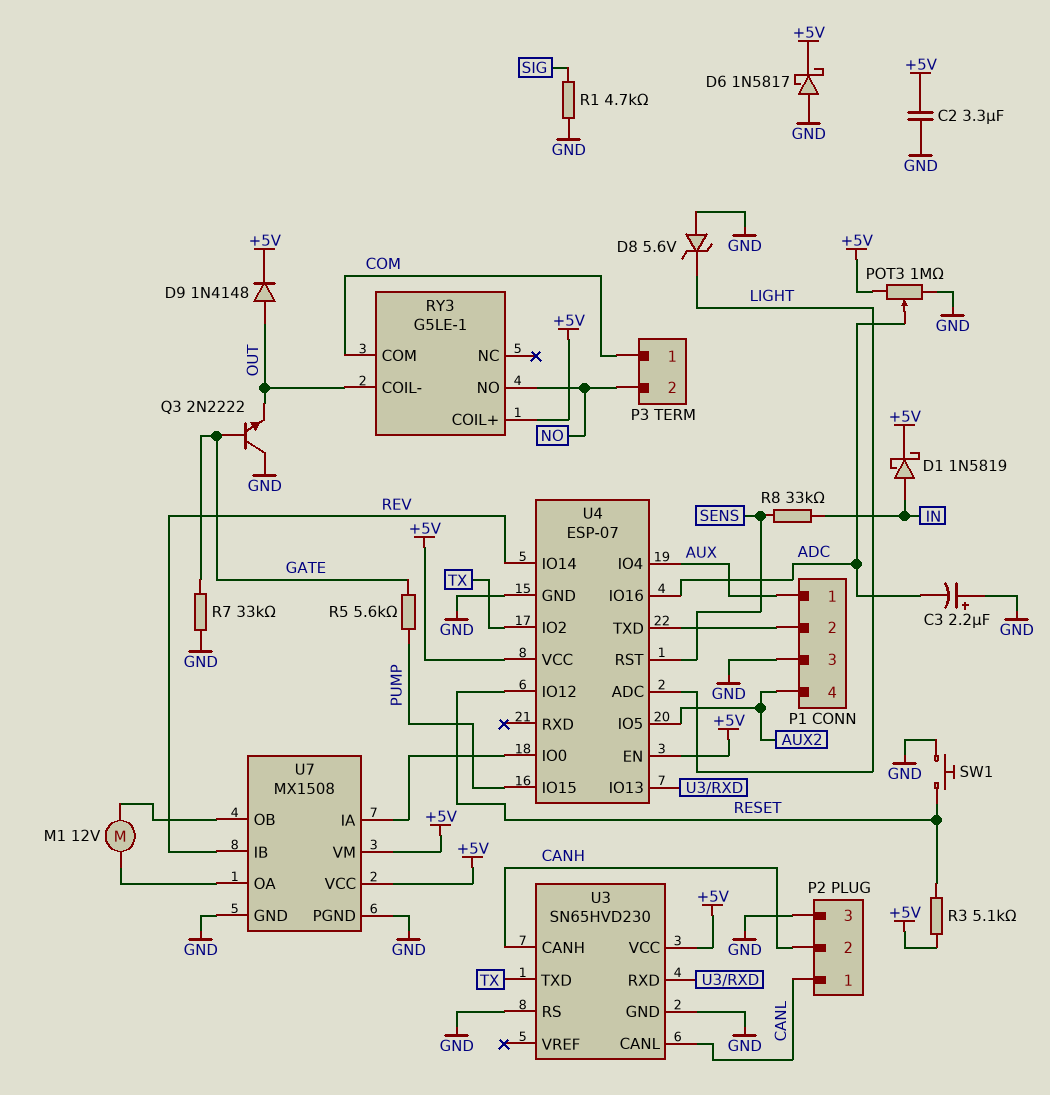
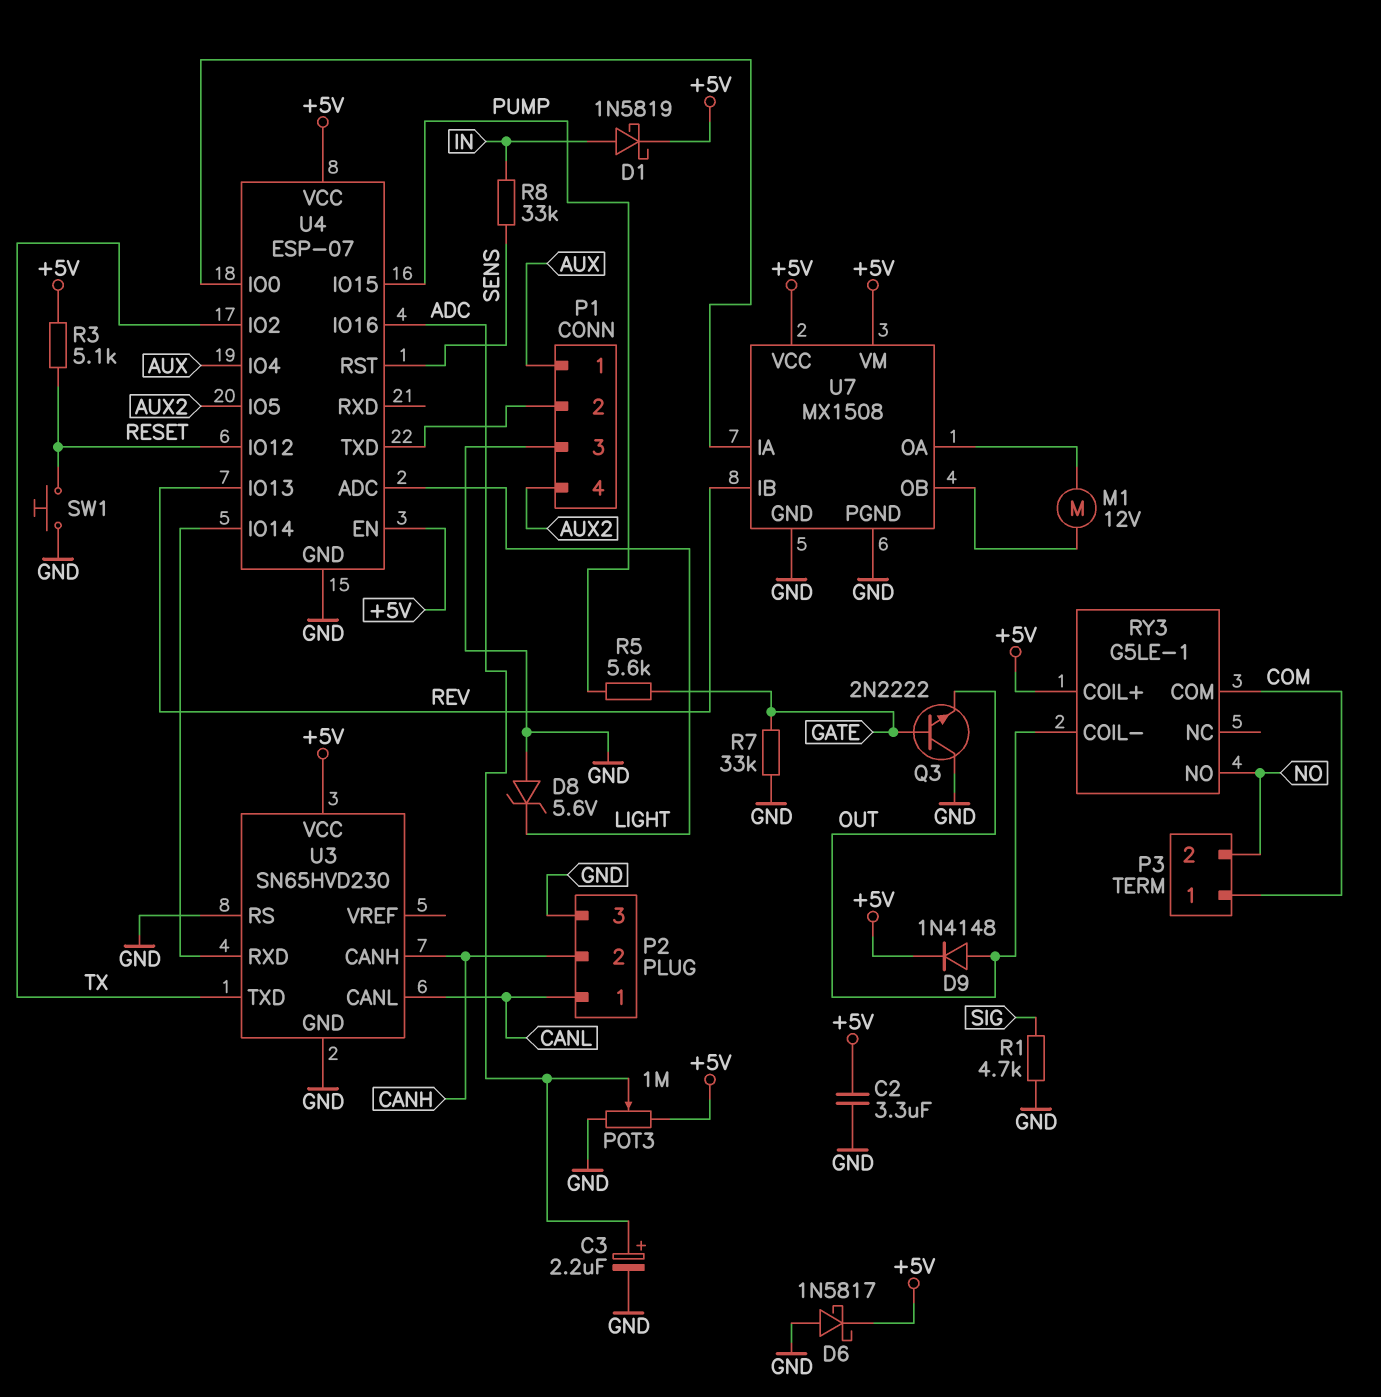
C3: 2.2uF (plus GND, minus ADC) -> 2.2uF (plus ADC, minus GND)
U4 pin IO13: U3/RXD -> REV
U4 pin IO14: REV -> U3/RXD

